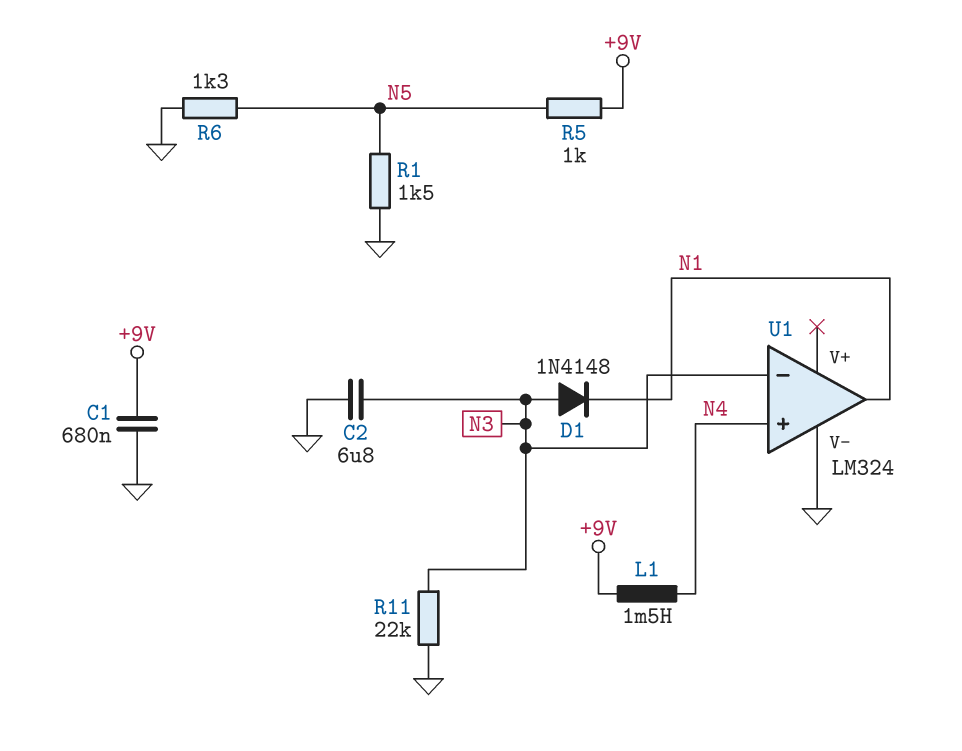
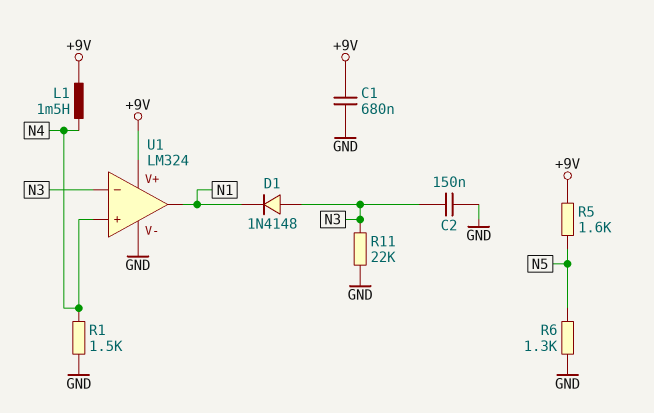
C2: 6.8uF (GND, N3) -> 150nF (GND, N3)
R1: 1.5k (GND, N5) -> 1.5k (GND, N4)
R5: 1k (+9V, N5) -> 1.6k (+9V, N5)
U1 pin V+: none -> +9V

